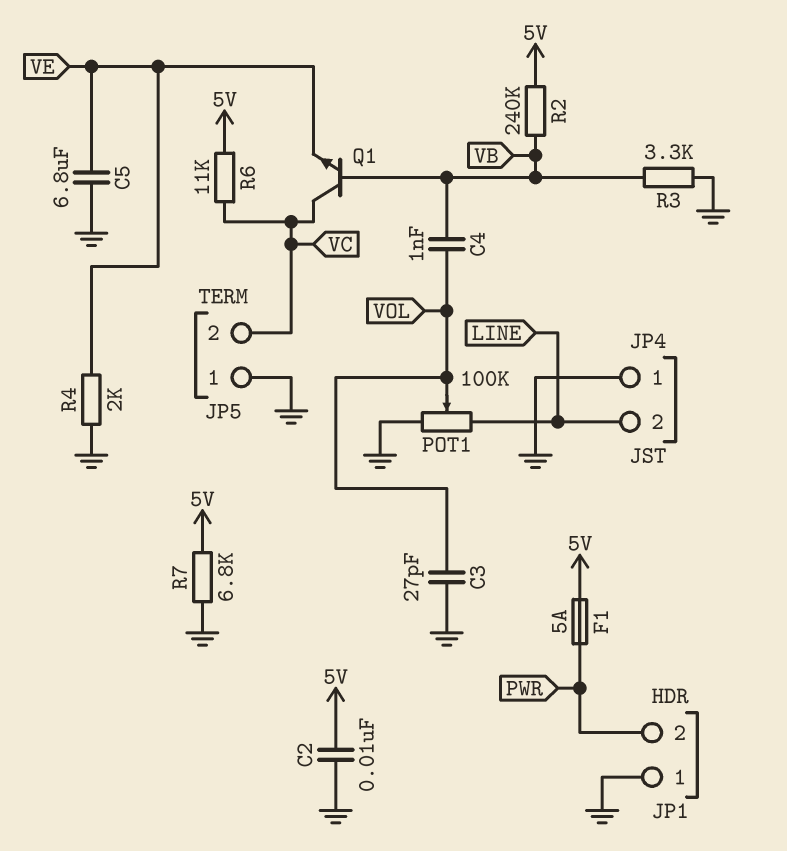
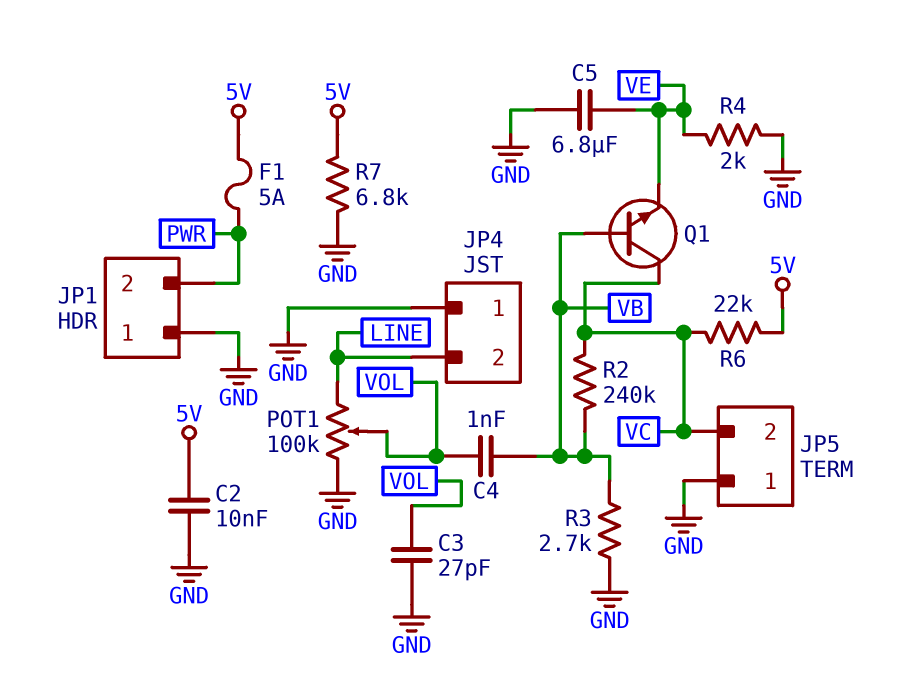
R2: 240k (5V, VB) -> 240k (VB, VC)
R3: 3.3k (GND, VB) -> 2.7k (GND, VB)
R6: 11k (5V, VC) -> 22k (5V, VC)

